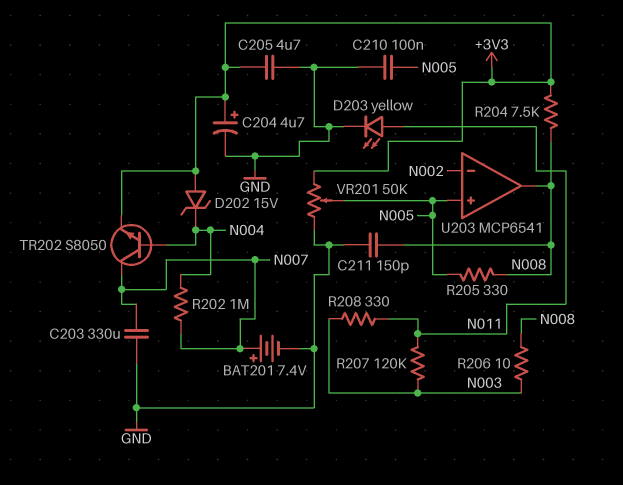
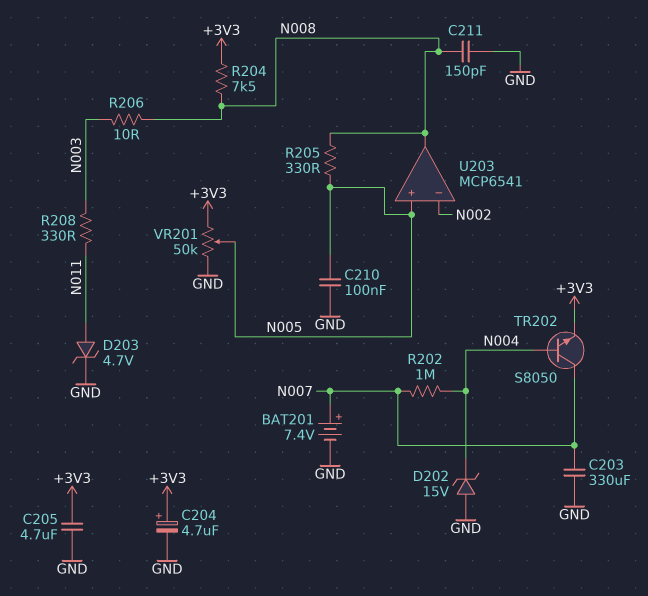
D202: zener 15V (A +3V3, K N004) -> zener 15V (A GND, K N004)
D203: LED yellow (A N011, K GND) -> zener 4.7V (A N011, K GND)
R207: 120k (N003, N011) -> none

